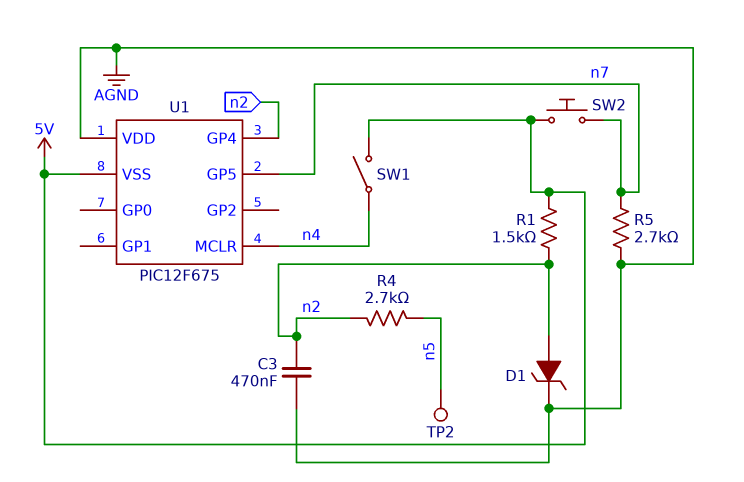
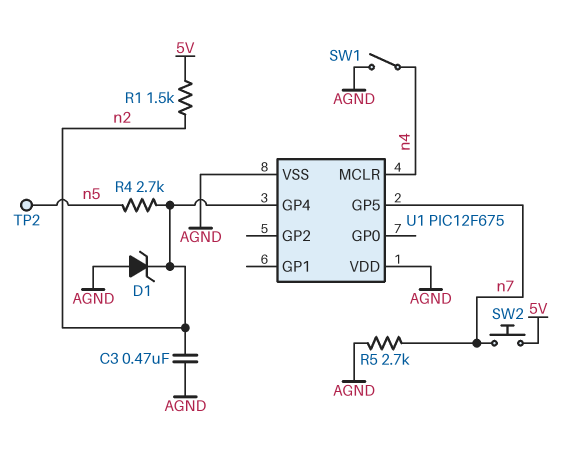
D1: zener (A n2, K AGND) -> zener (A AGND, K n2)
SW1: switch (5V, n4) -> switch (AGND, n4)
U1 pin VSS: 5V -> AGND

